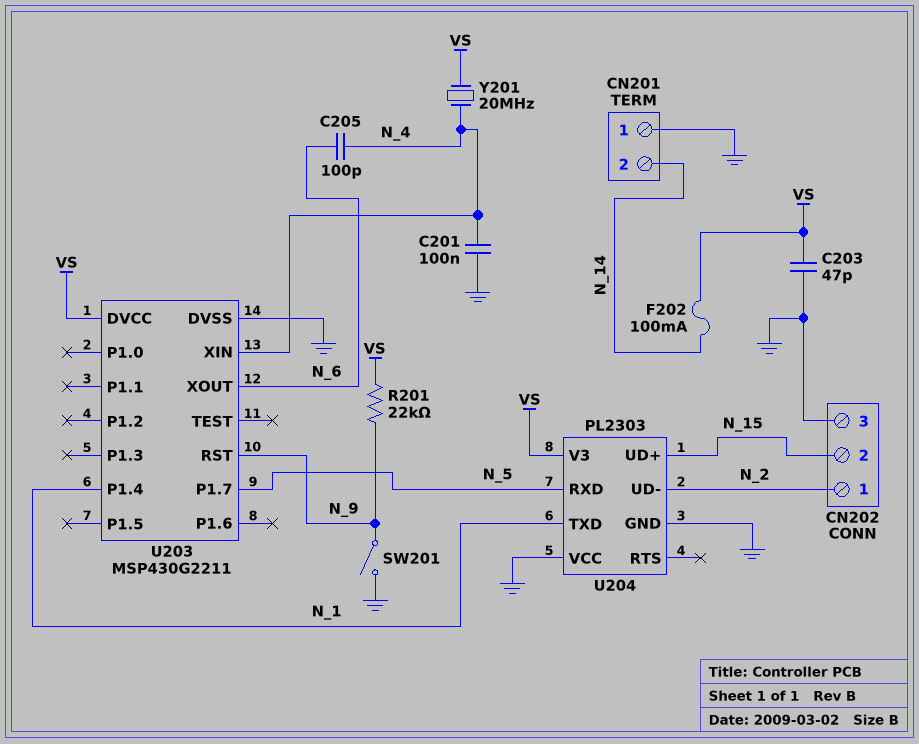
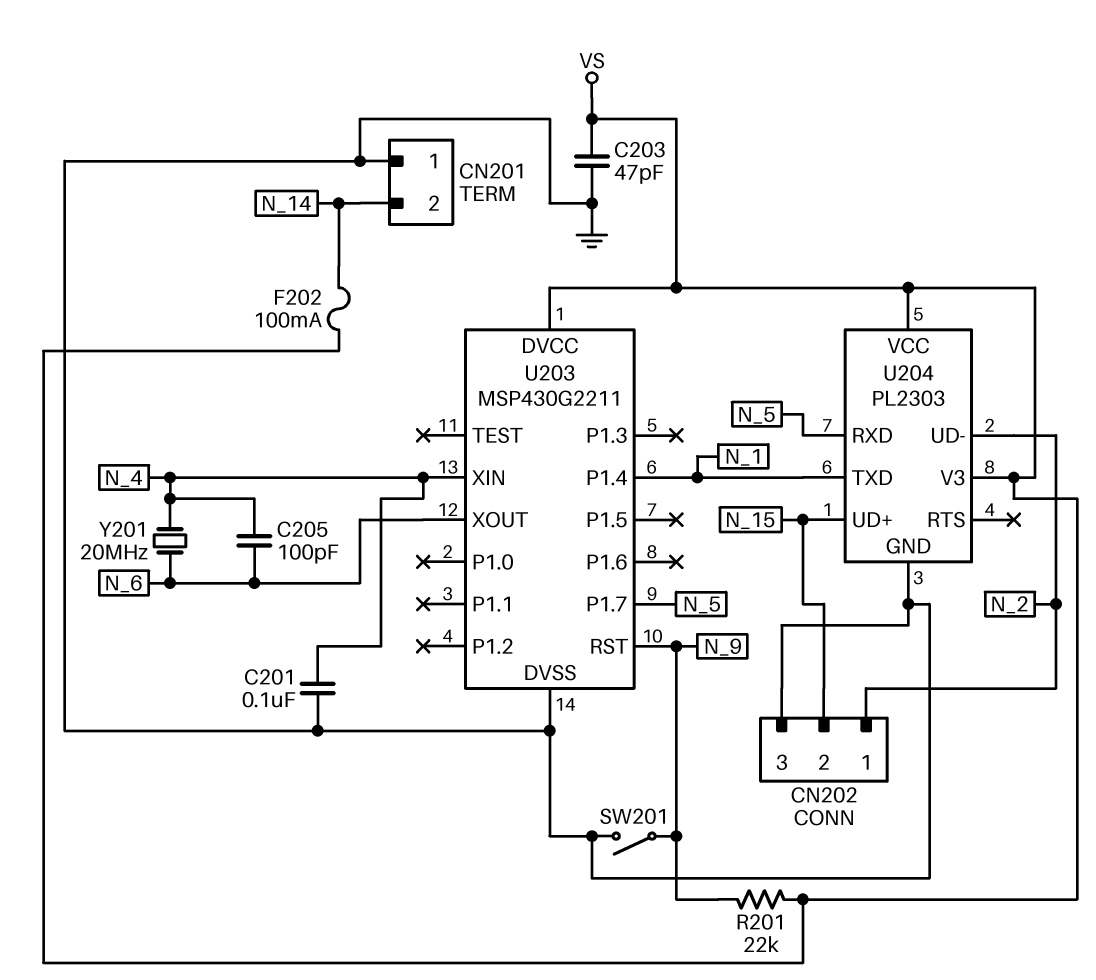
U204 pin VCC: GND -> VS
Y201: 20MHz (N_4, VS) -> 20MHz (N_4, N_6)

